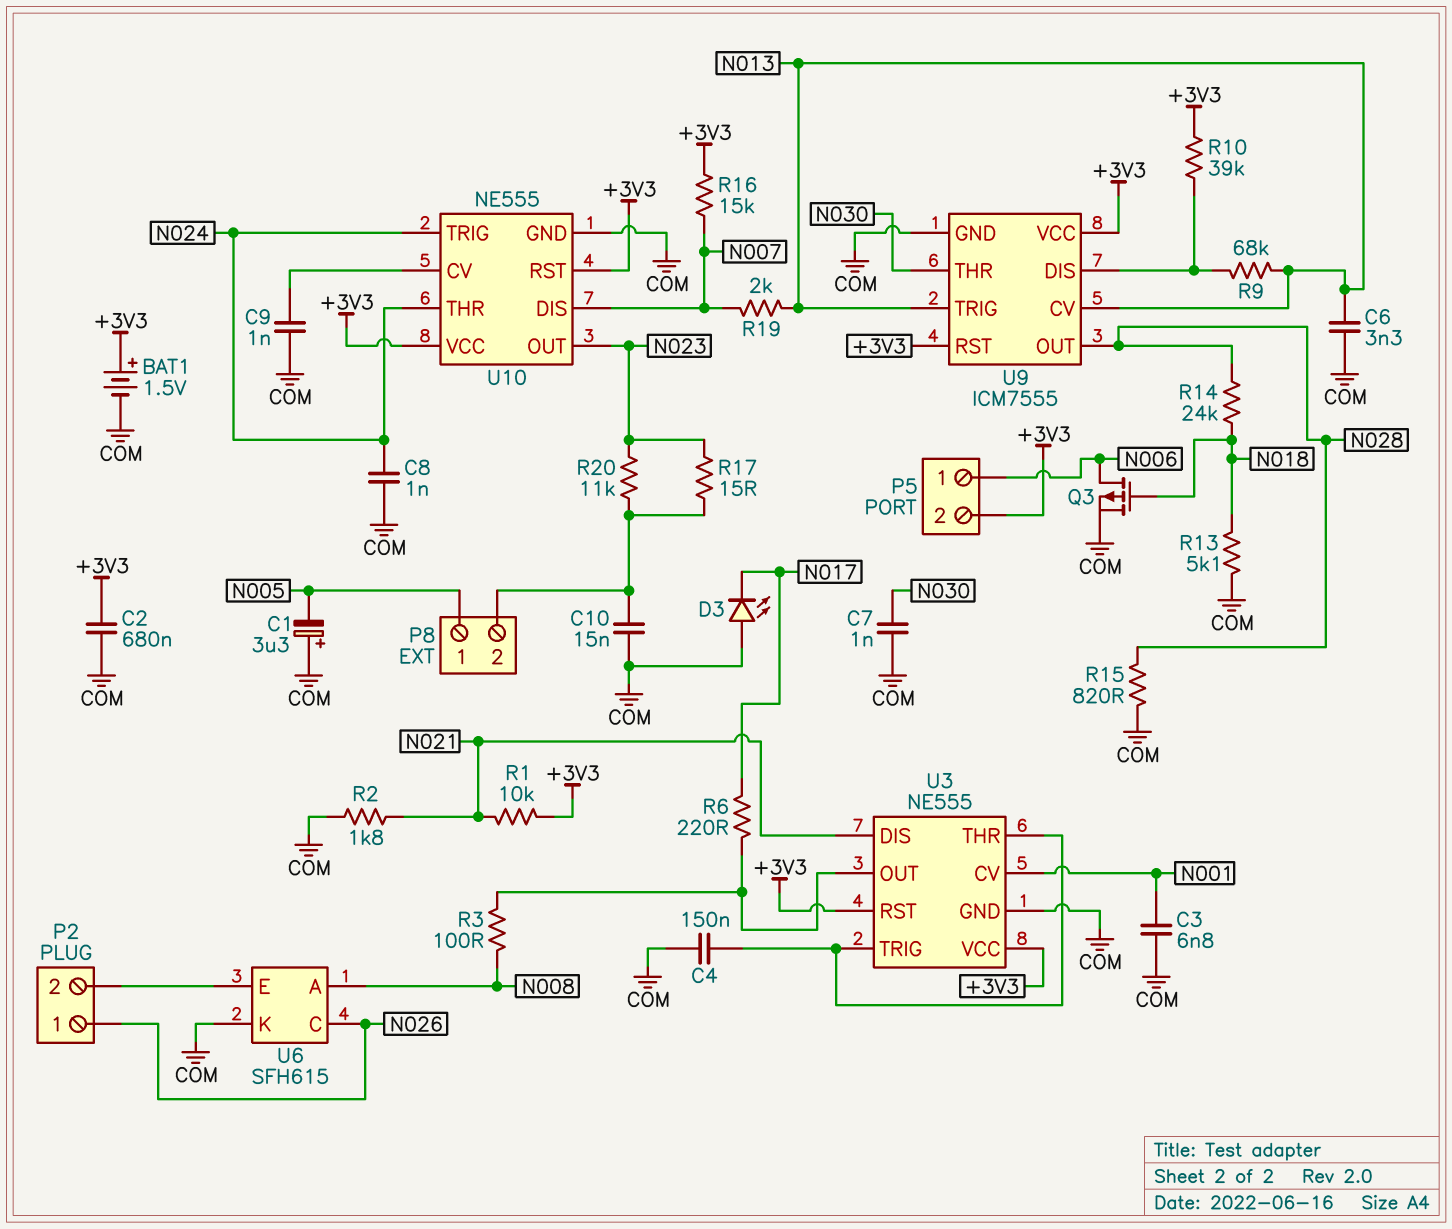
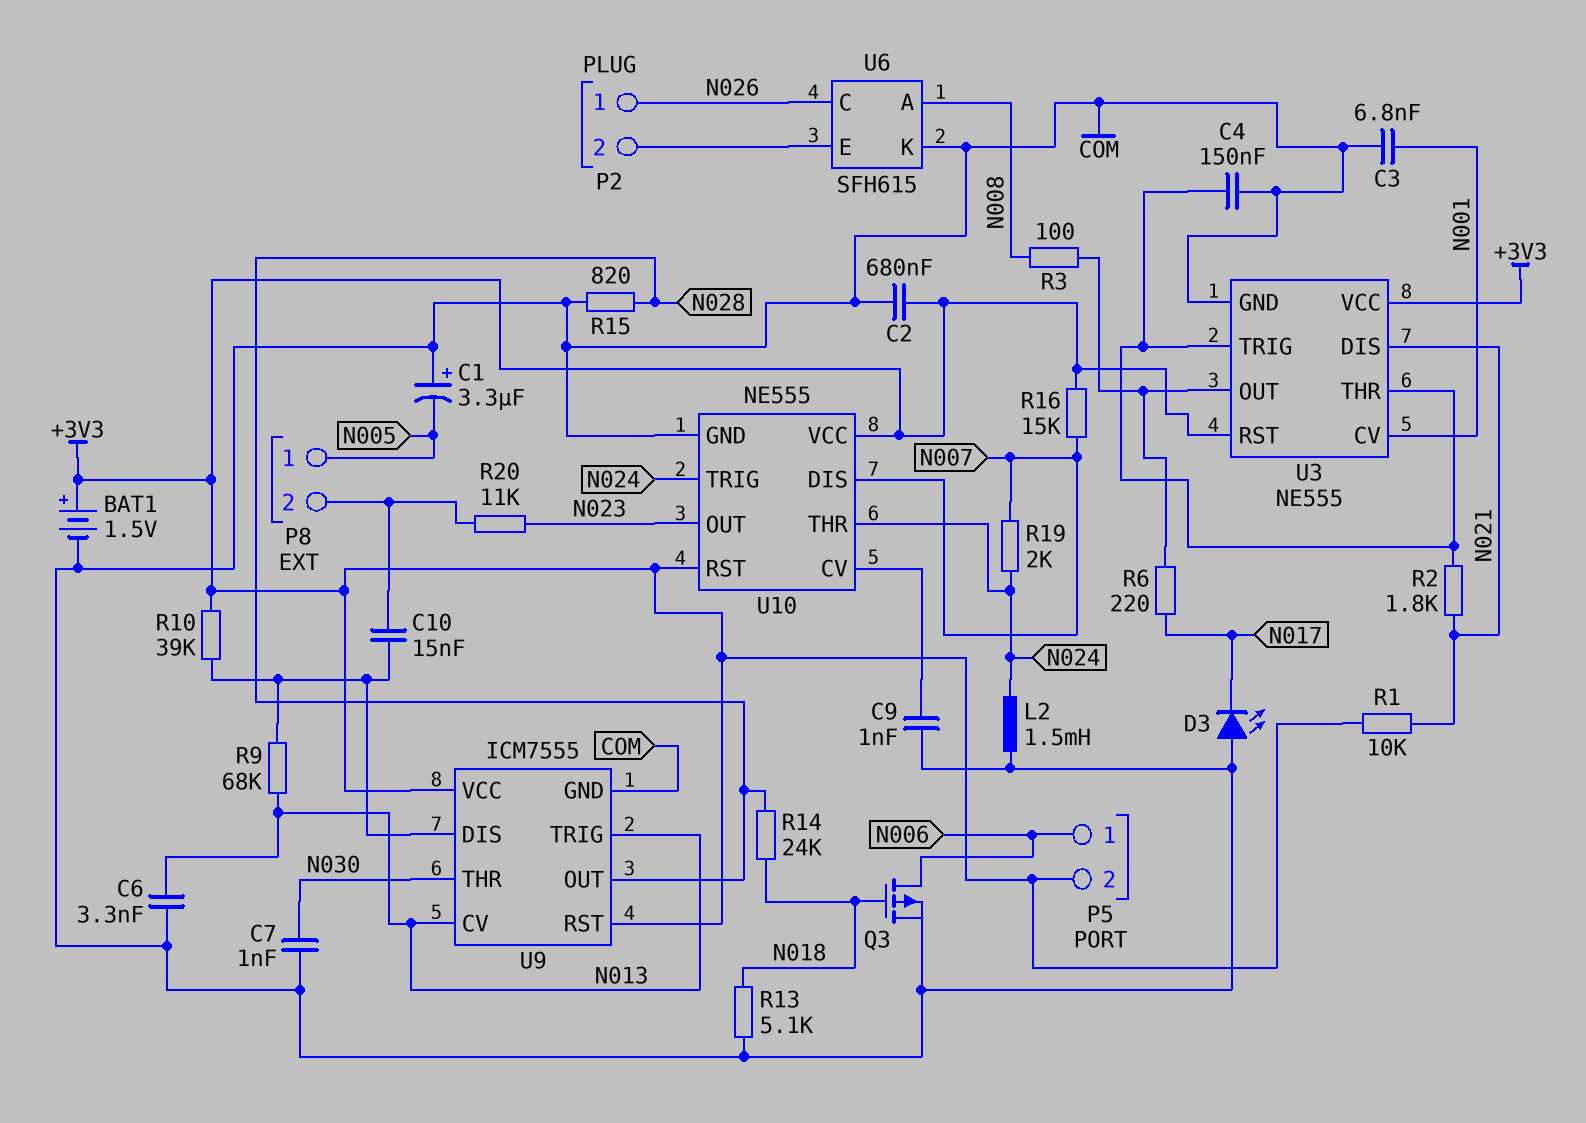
C8: 1nF (COM, N024) -> none
C10: 15nF (COM, P8/2) -> 15nF (P8/2, U9/DIS)
L2: none -> 1.5mH (COM, N024)
R2: 1.8k (COM, N021) -> 1.8k (N021, U3/THR)
R17: 15 (N023, P8/2) -> none
R19: 2k (N007, N013) -> 2k (N007, N024)

